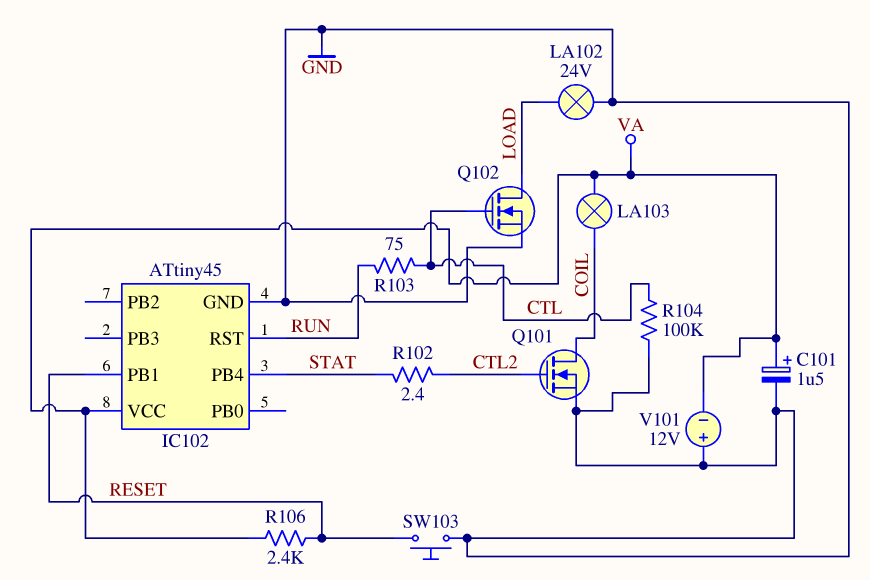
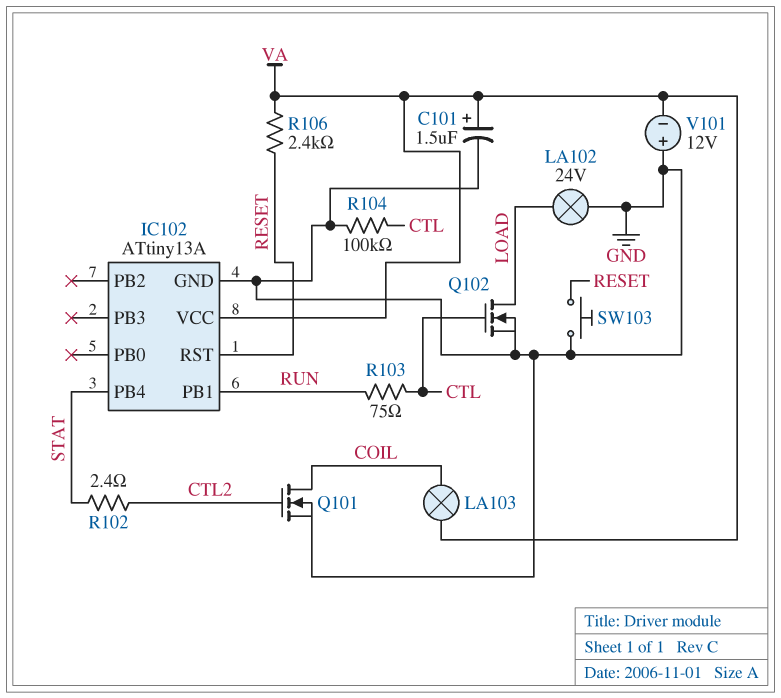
IC102: ATtiny45 -> ATtiny13A
IC102 pin PB1: RESET -> RUN
IC102 pin RST: RUN -> RESET

